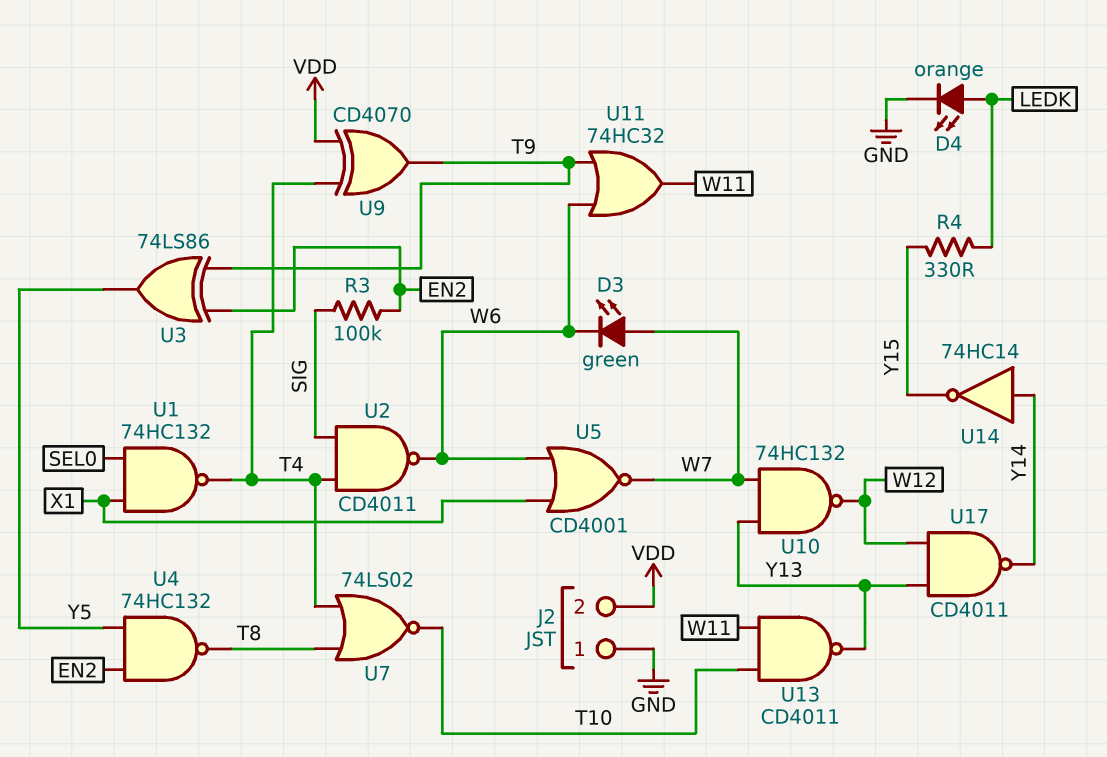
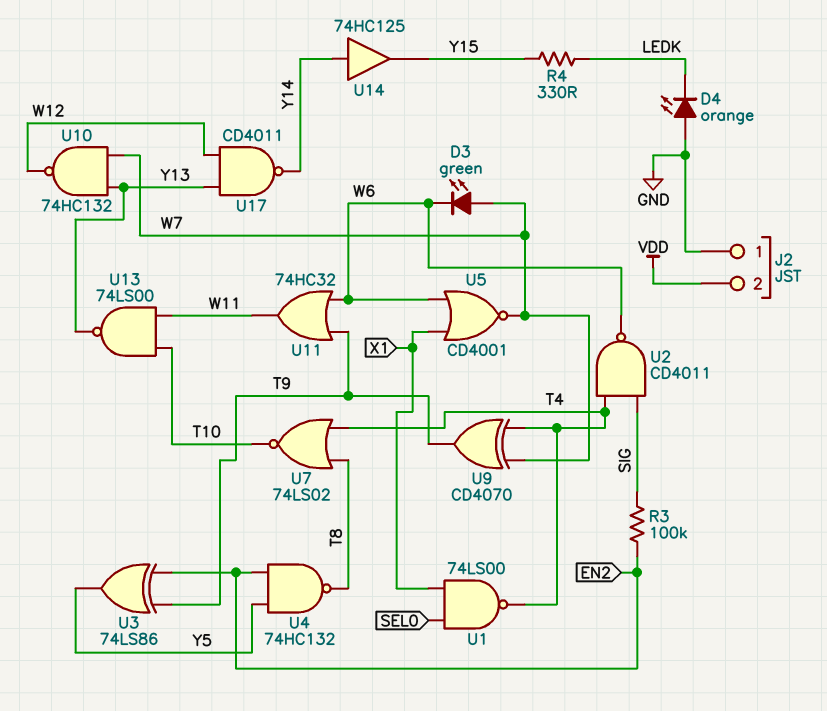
D4: LED orange (A LEDK, K GND) -> LED orange (A GND, K LEDK)
U1: NAND 74HC132 (in SEL0, in X1, out T4) -> NAND 74LS00 (in SEL0, in X1, out T4)
U9: XOR CD4070 (in T4, in VDD, out T9) -> XOR CD4070 (in T4, in W7, out T9)
U13: NAND CD4011 (in T10, in W11, out Y13) -> NAND 74LS00 (in T10, in W11, out Y13)
U14: NOT 74HC14 (in Y14, out Y15) -> buffer 74HC125 (in Y14, out Y15)

